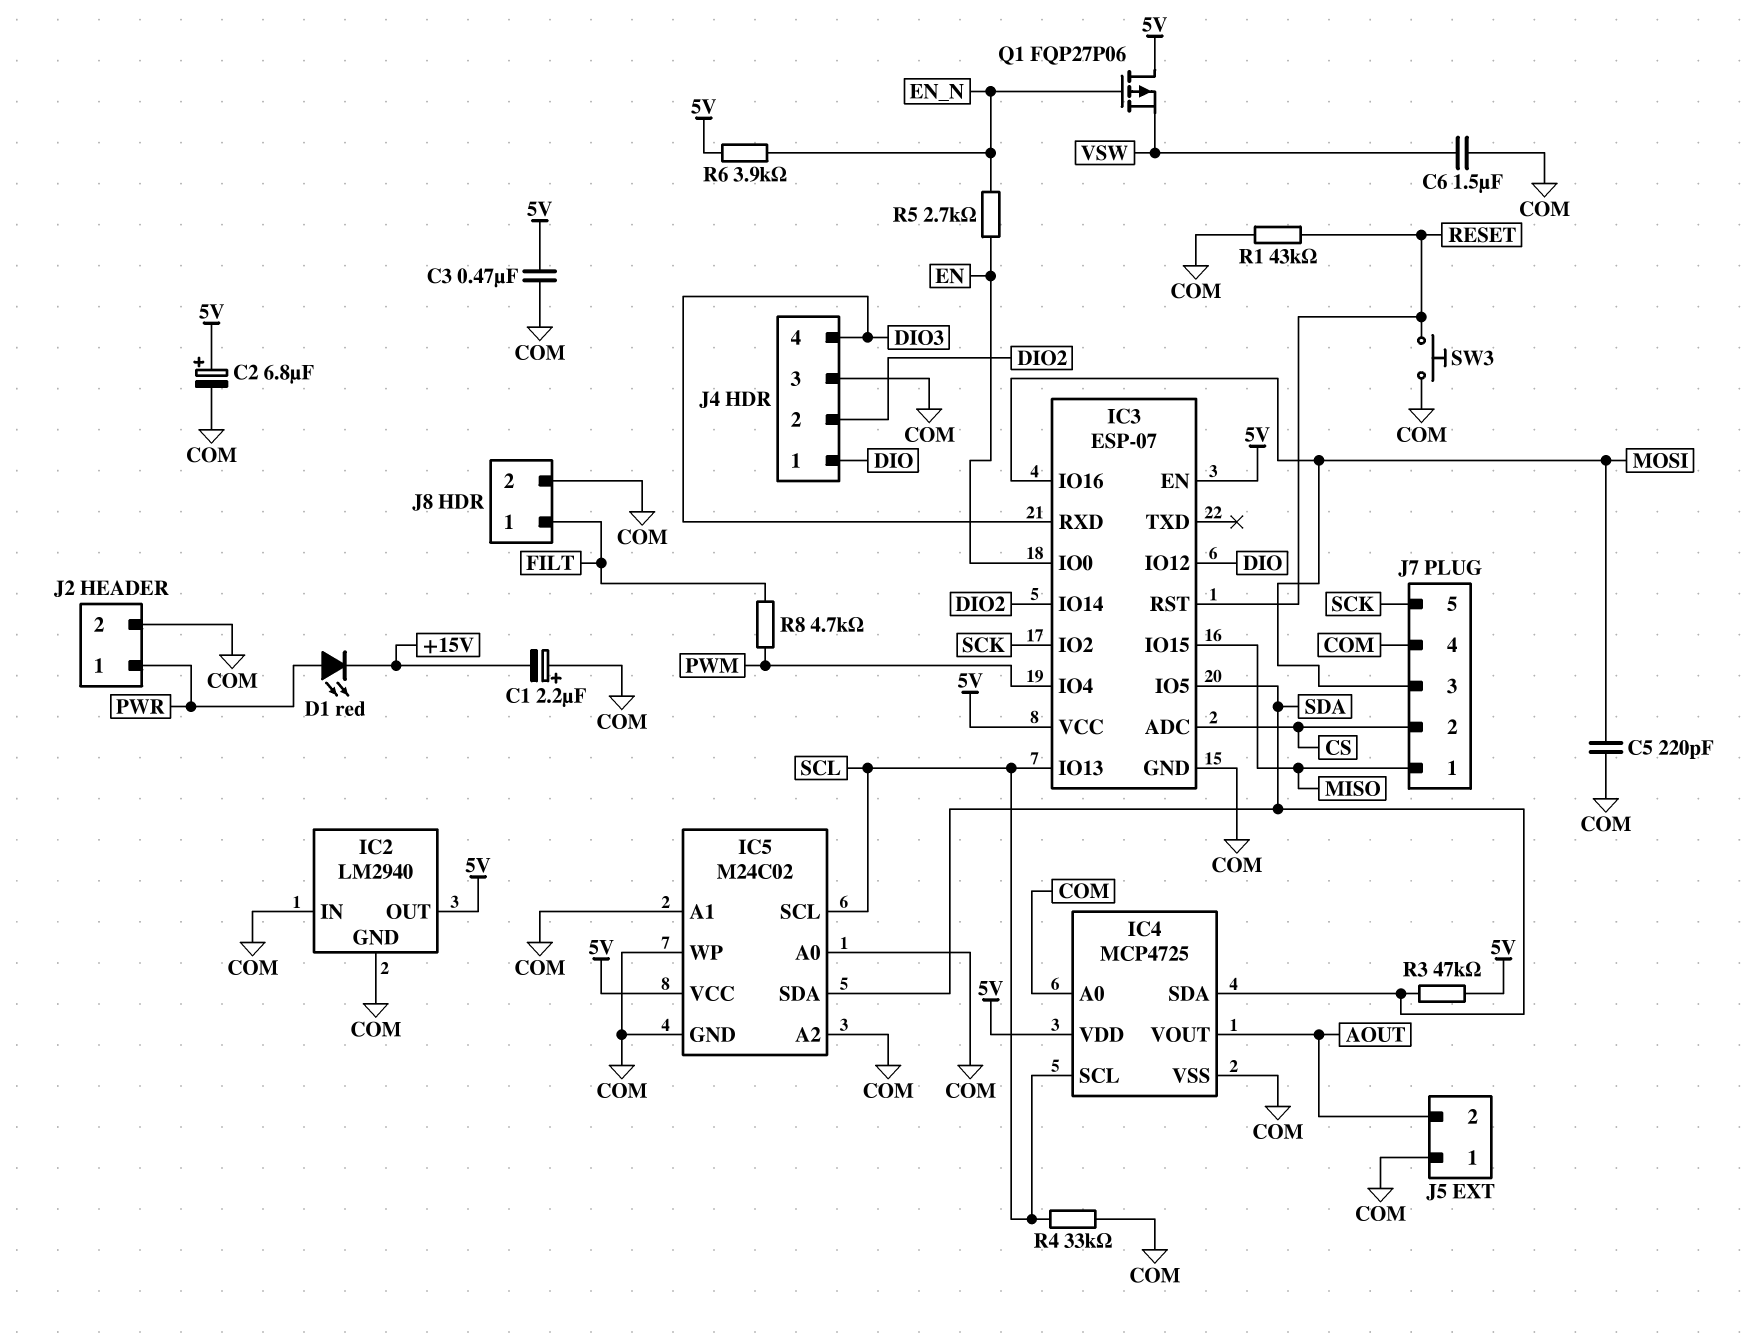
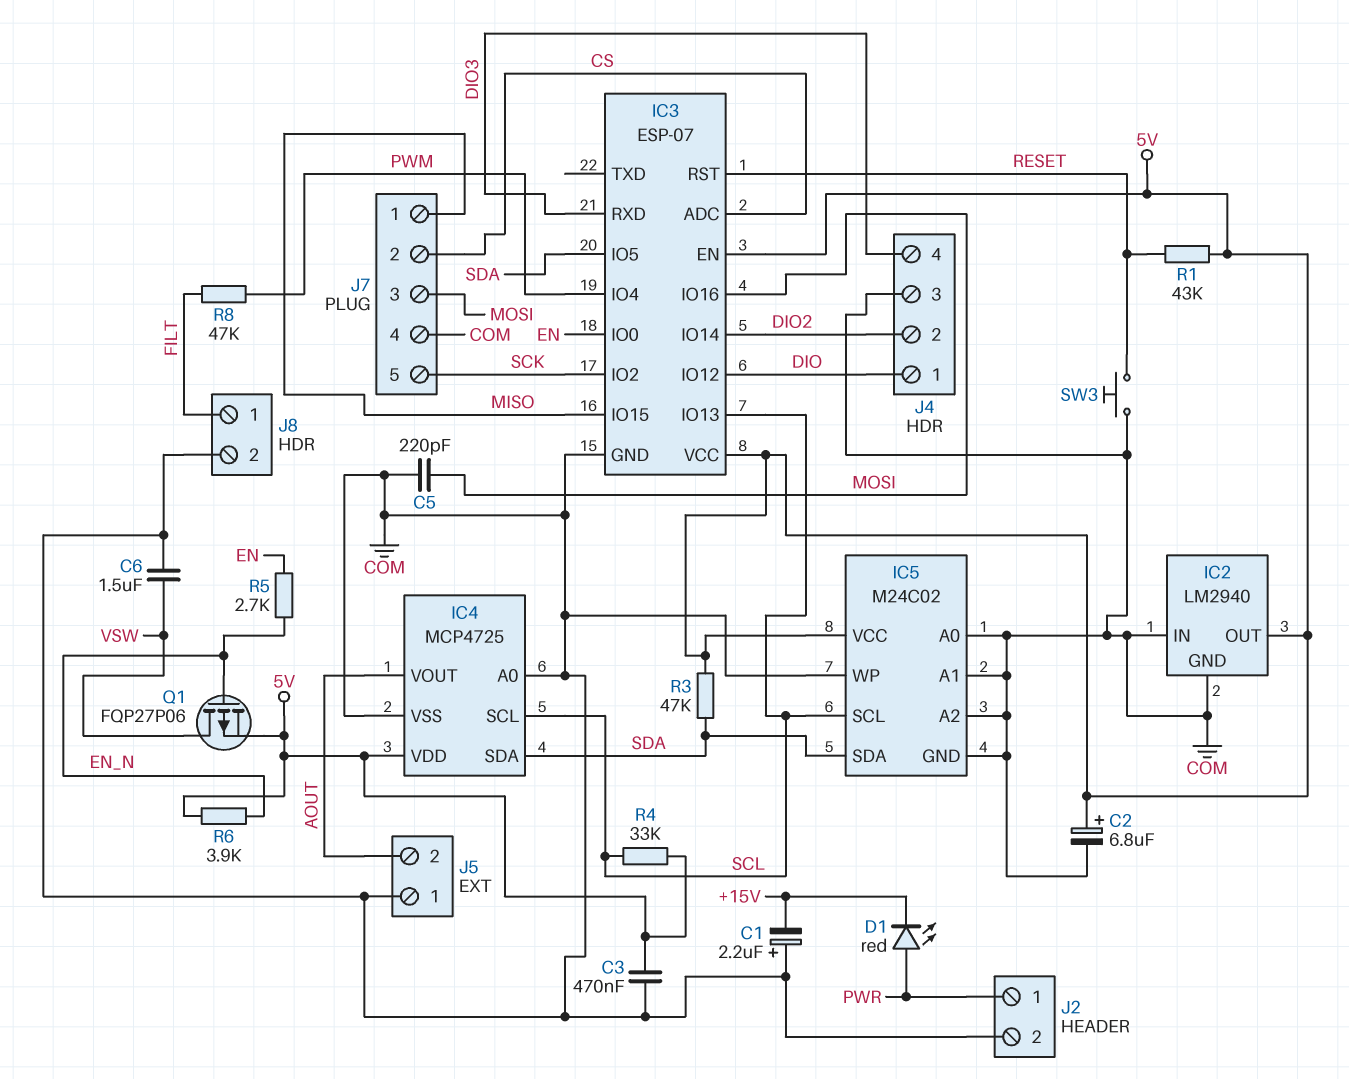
Q1: PMOS FQP27P06 (G EN_N, D 5V, S VSW) -> PMOS FQP27P06 (G EN_N, D VSW, S 5V)
R1: 43k (COM, RESET) -> 43k (5V, RESET)
R4: 33k (COM, SCL) -> 33k (5V, SCL)
R8: 4.7k (FILT, PWM) -> 47k (FILT, PWM)

